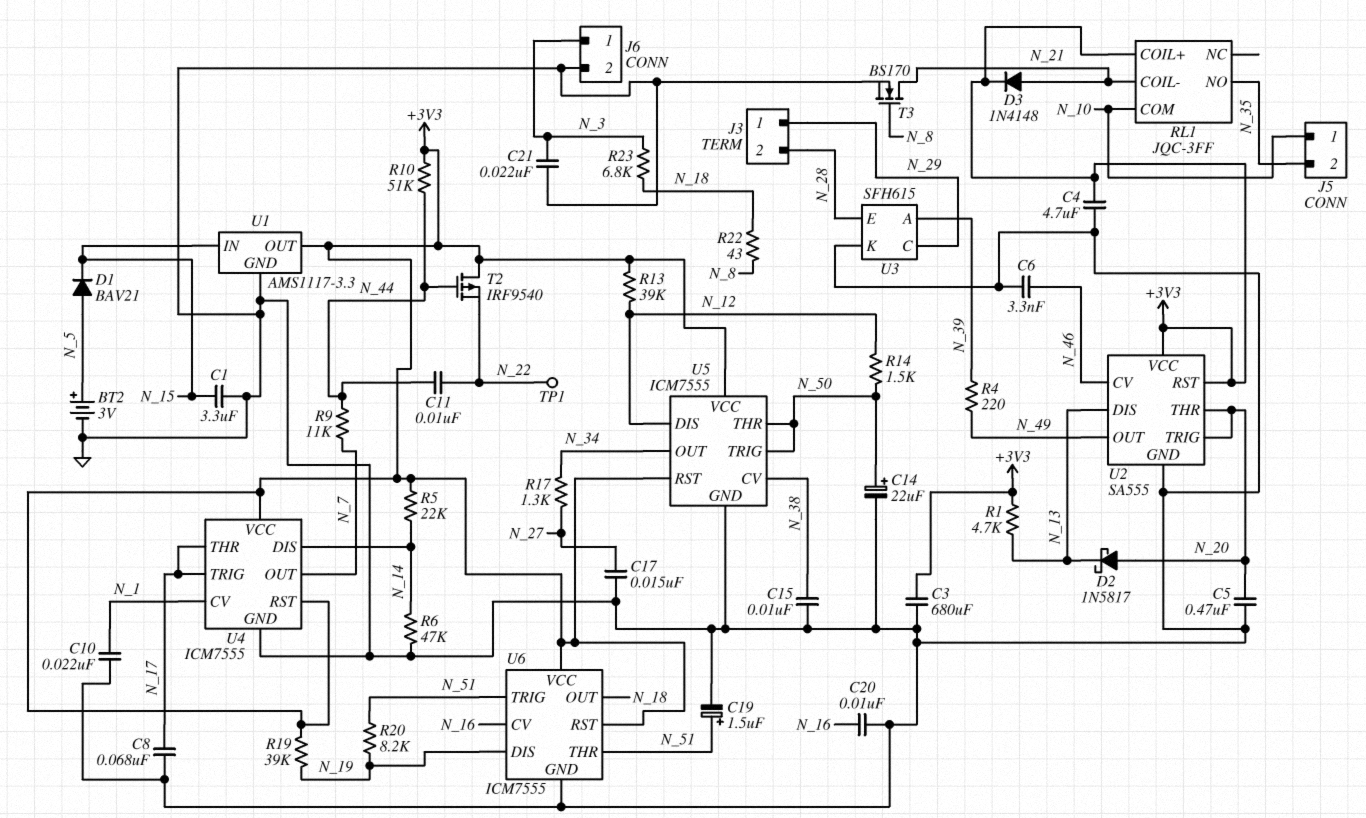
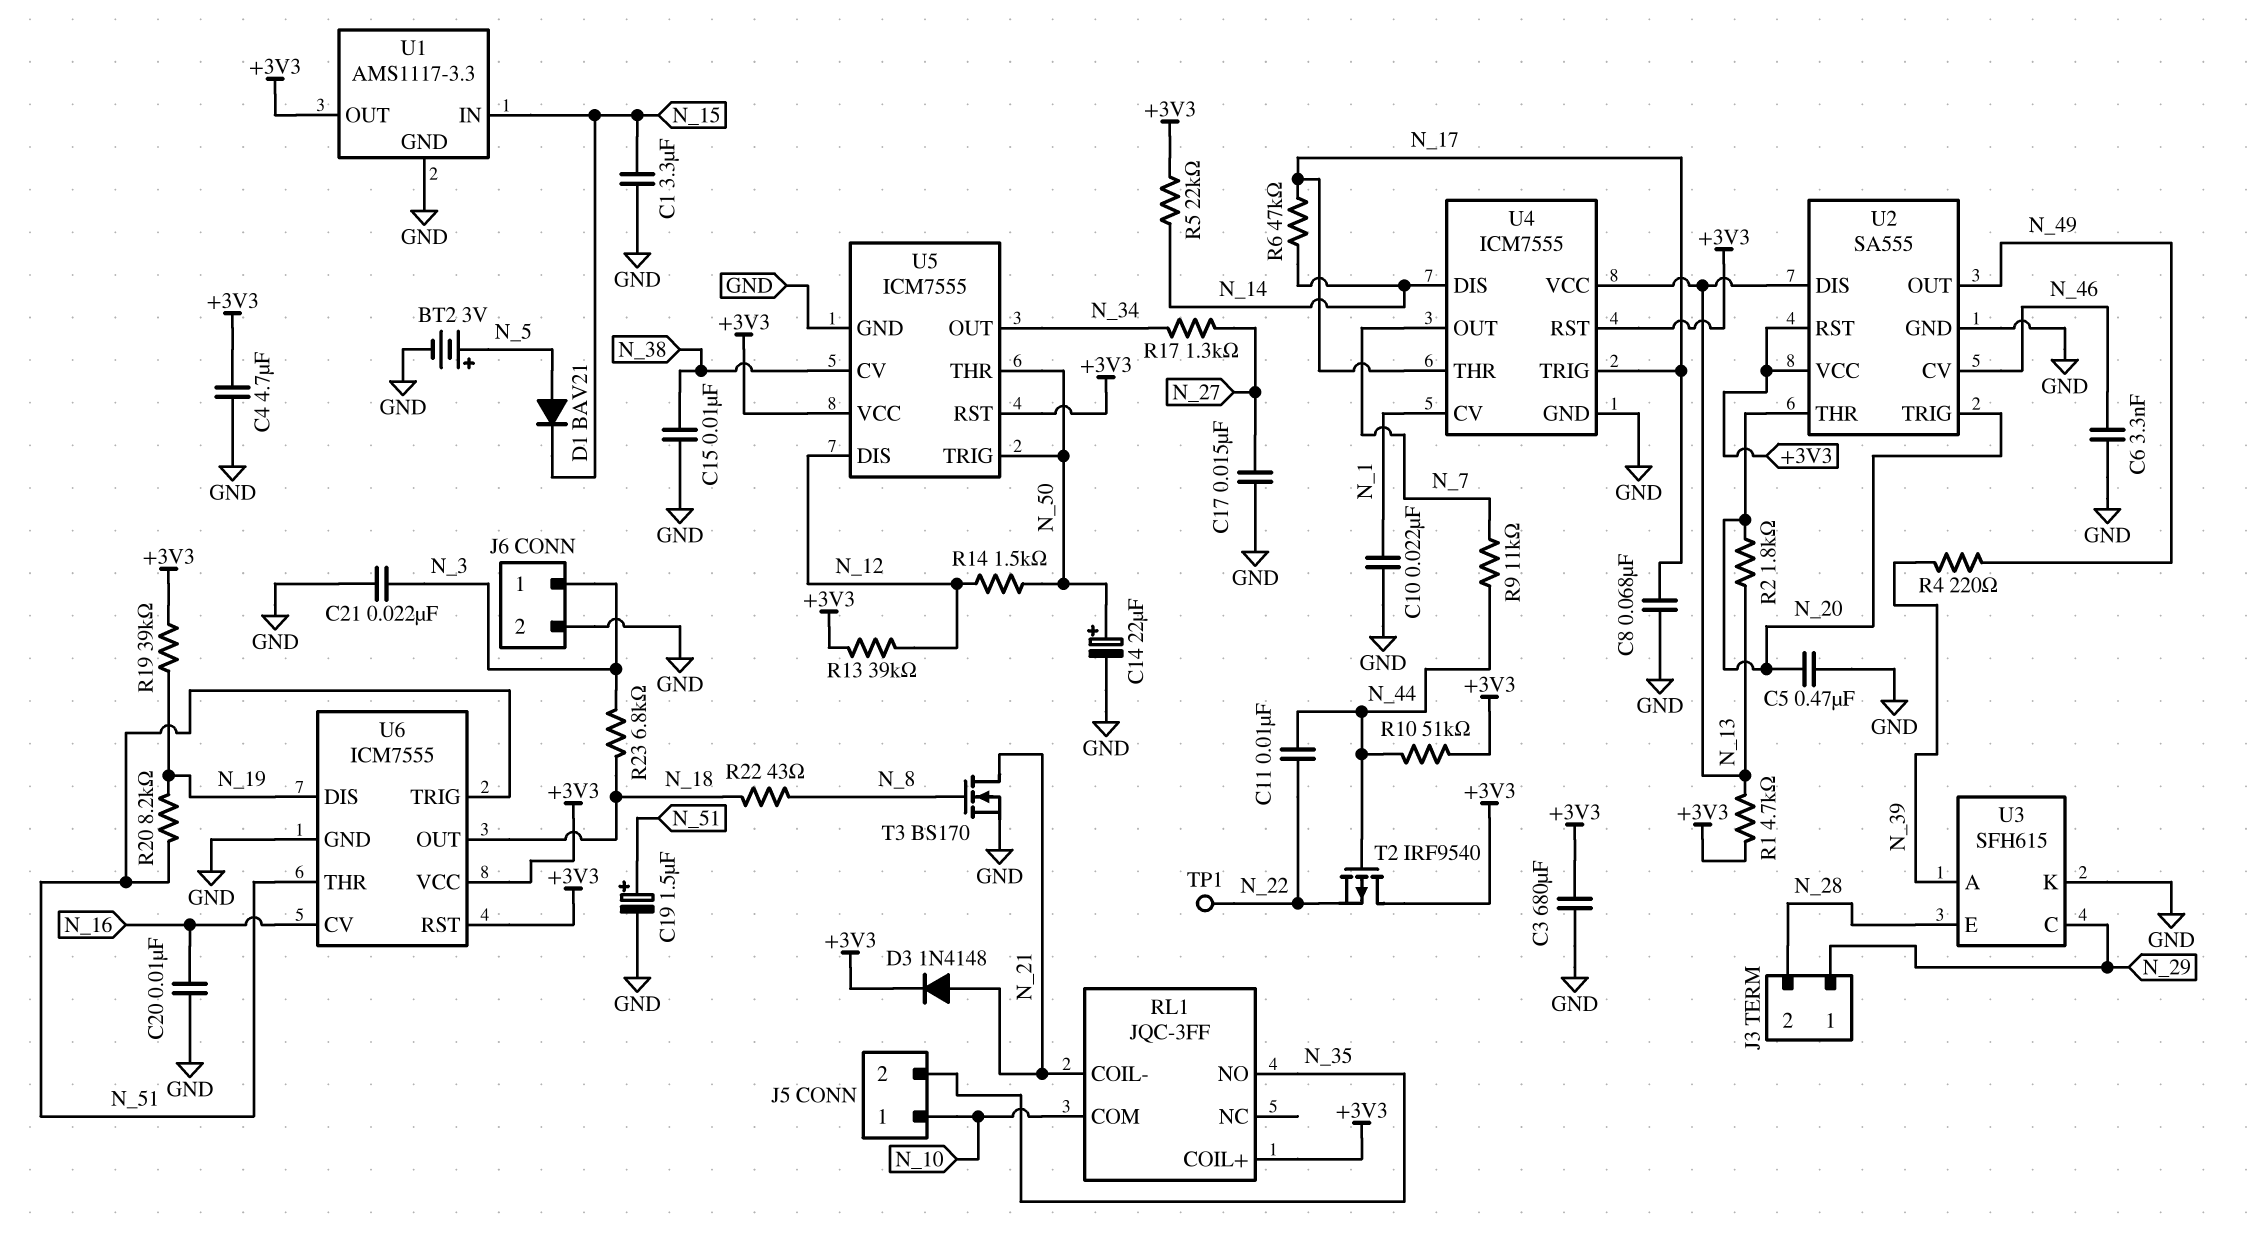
D2: schottky 1N5817 (A N_20, K N_13) -> none
R2: none -> 1.8k (N_13, N_20)
R6: 47k (GND, N_14) -> 47k (N_14, N_17)
U4 pin VCC: +3V3 -> N_13

